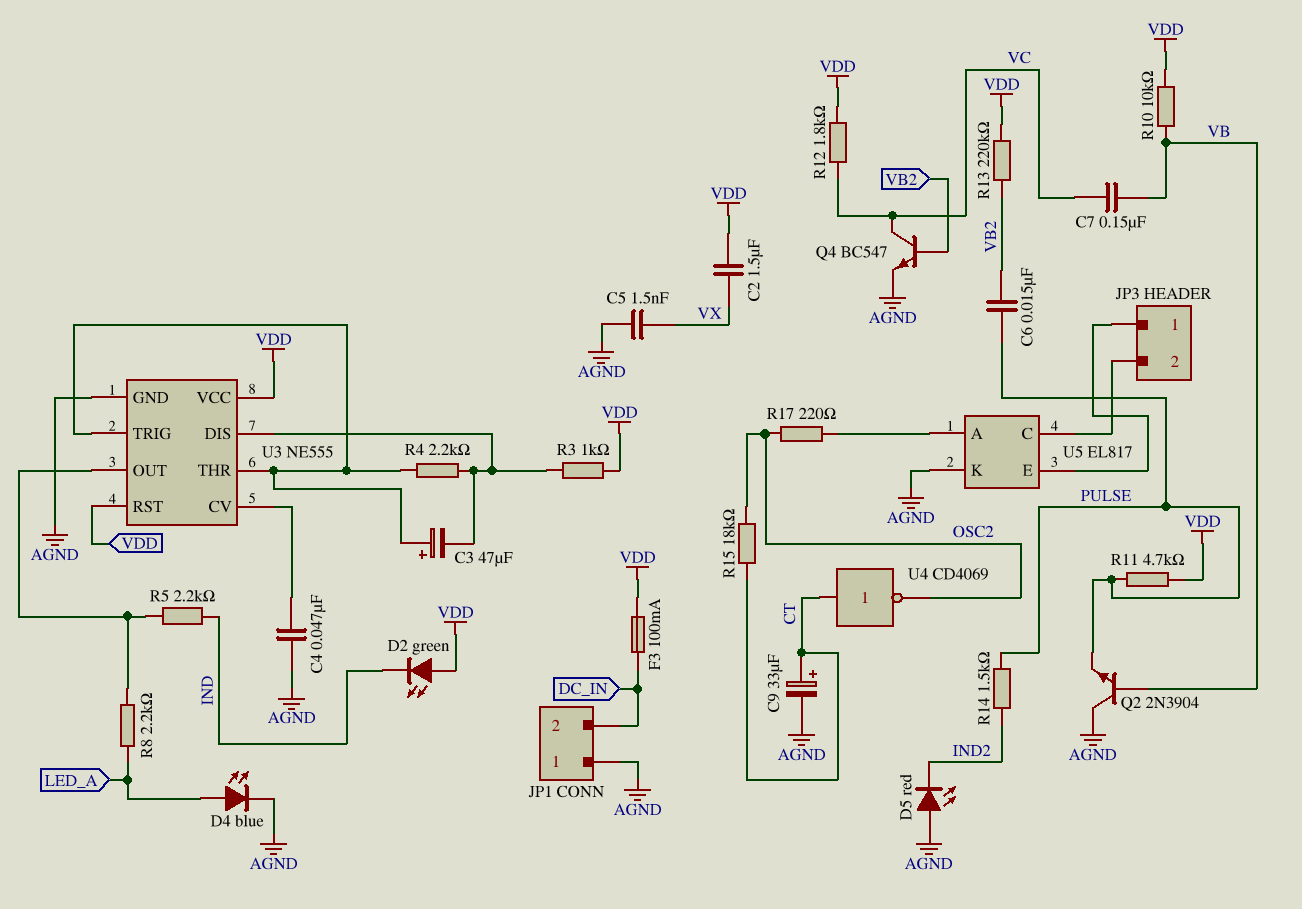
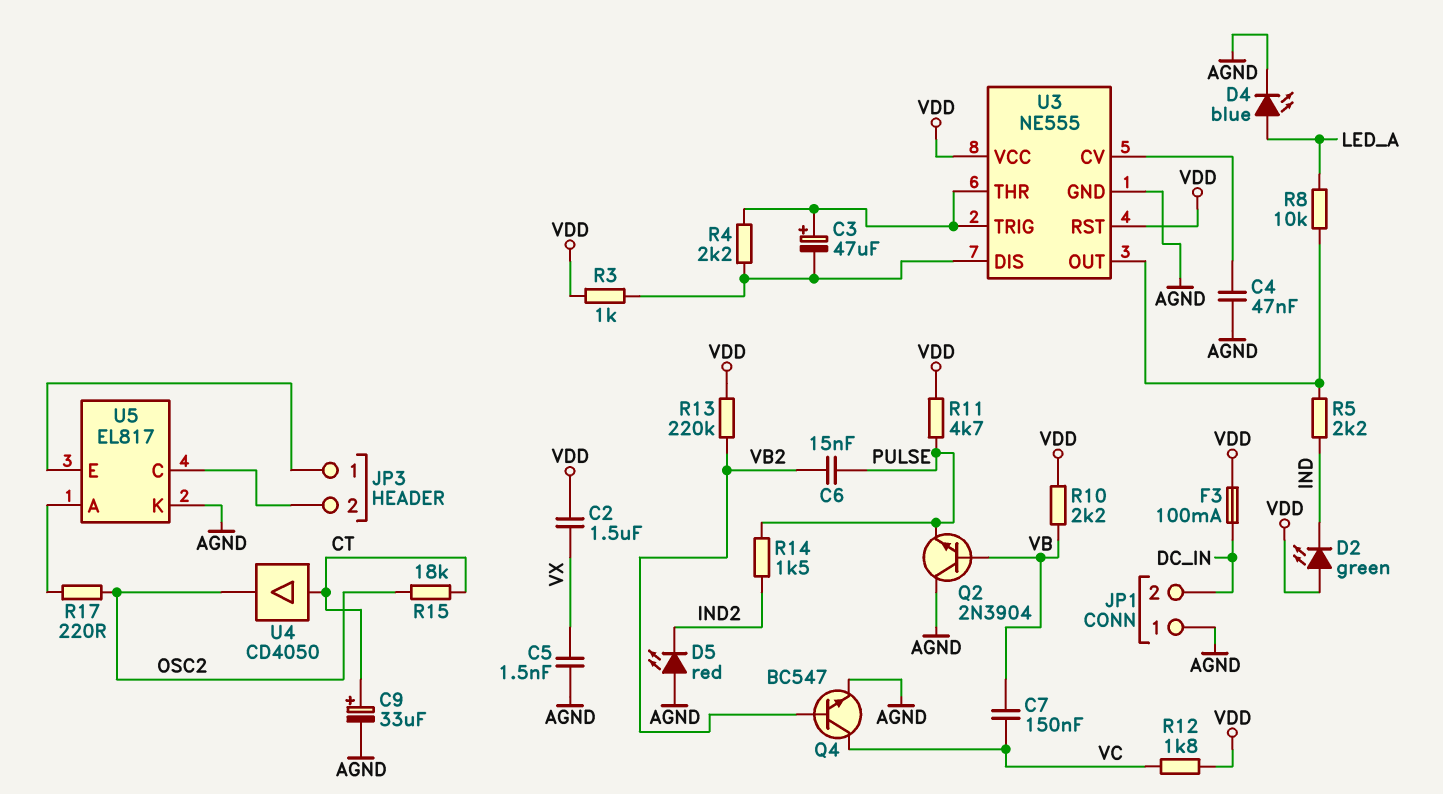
R8: 2.2k (LED_A, U3/OUT) -> 10k (LED_A, U3/OUT)
R10: 10k (VB, VDD) -> 2.2k (VB, VDD)
U4: NOT CD4069 (in CT, out OSC2) -> buffer CD4050 (in CT, out OSC2)

